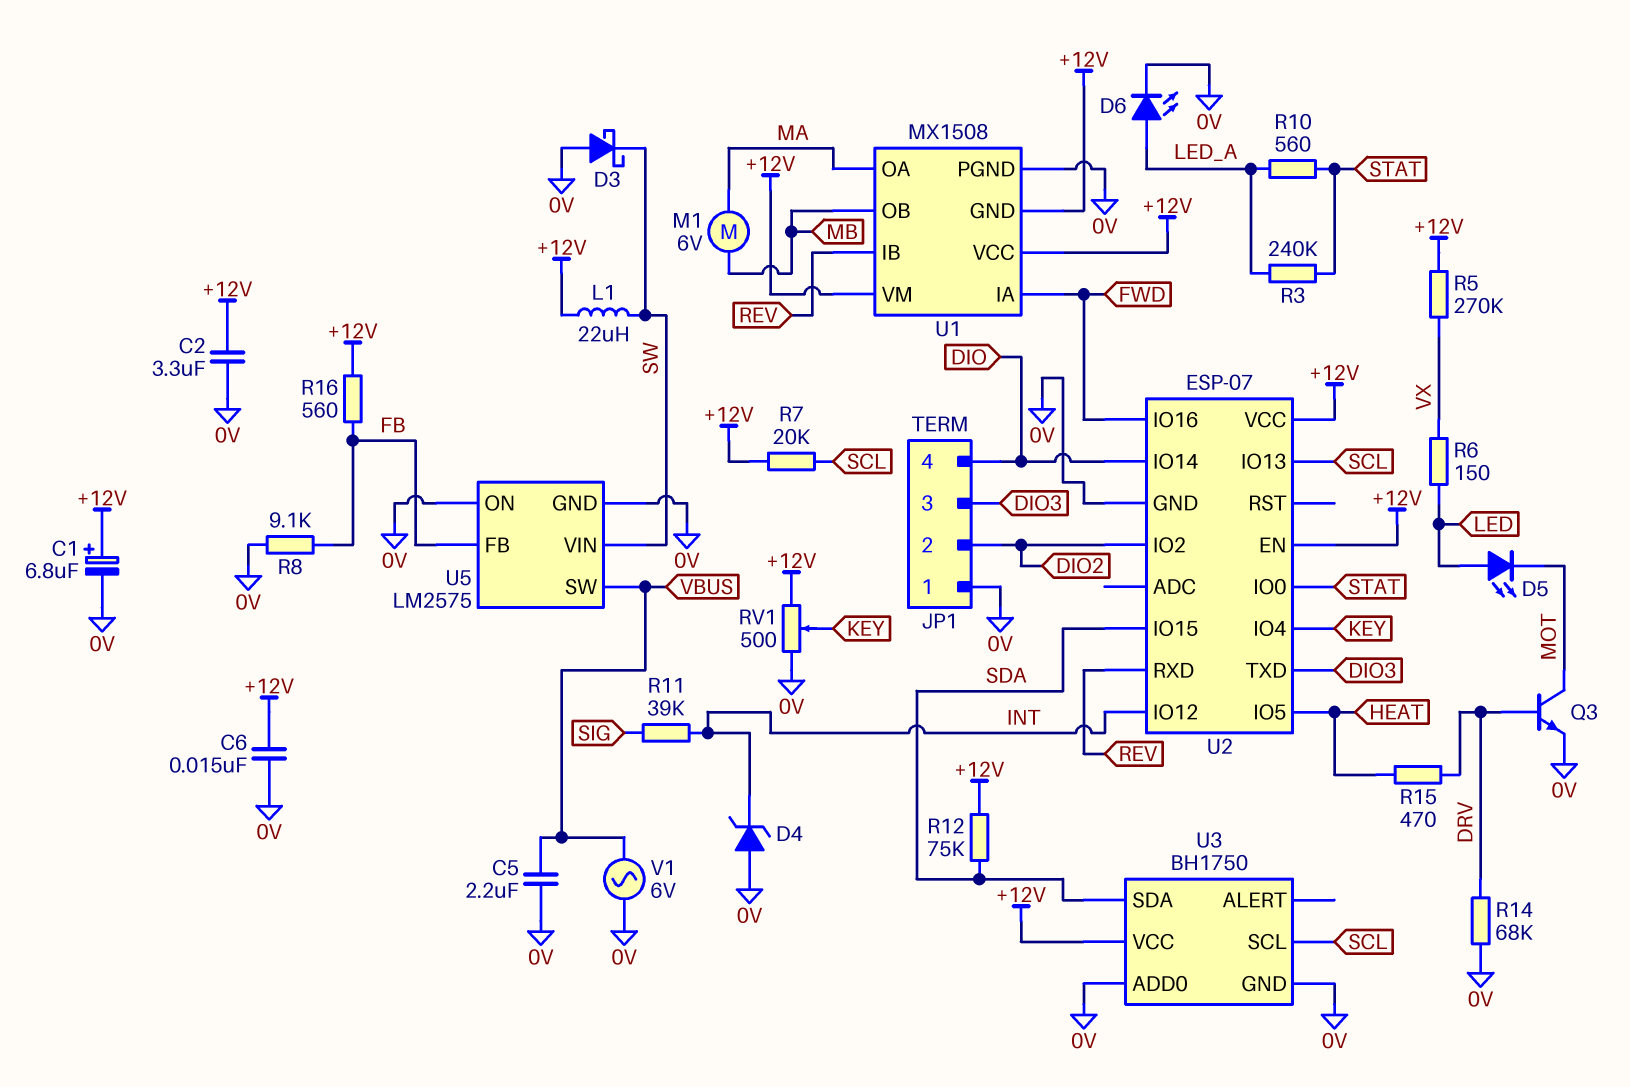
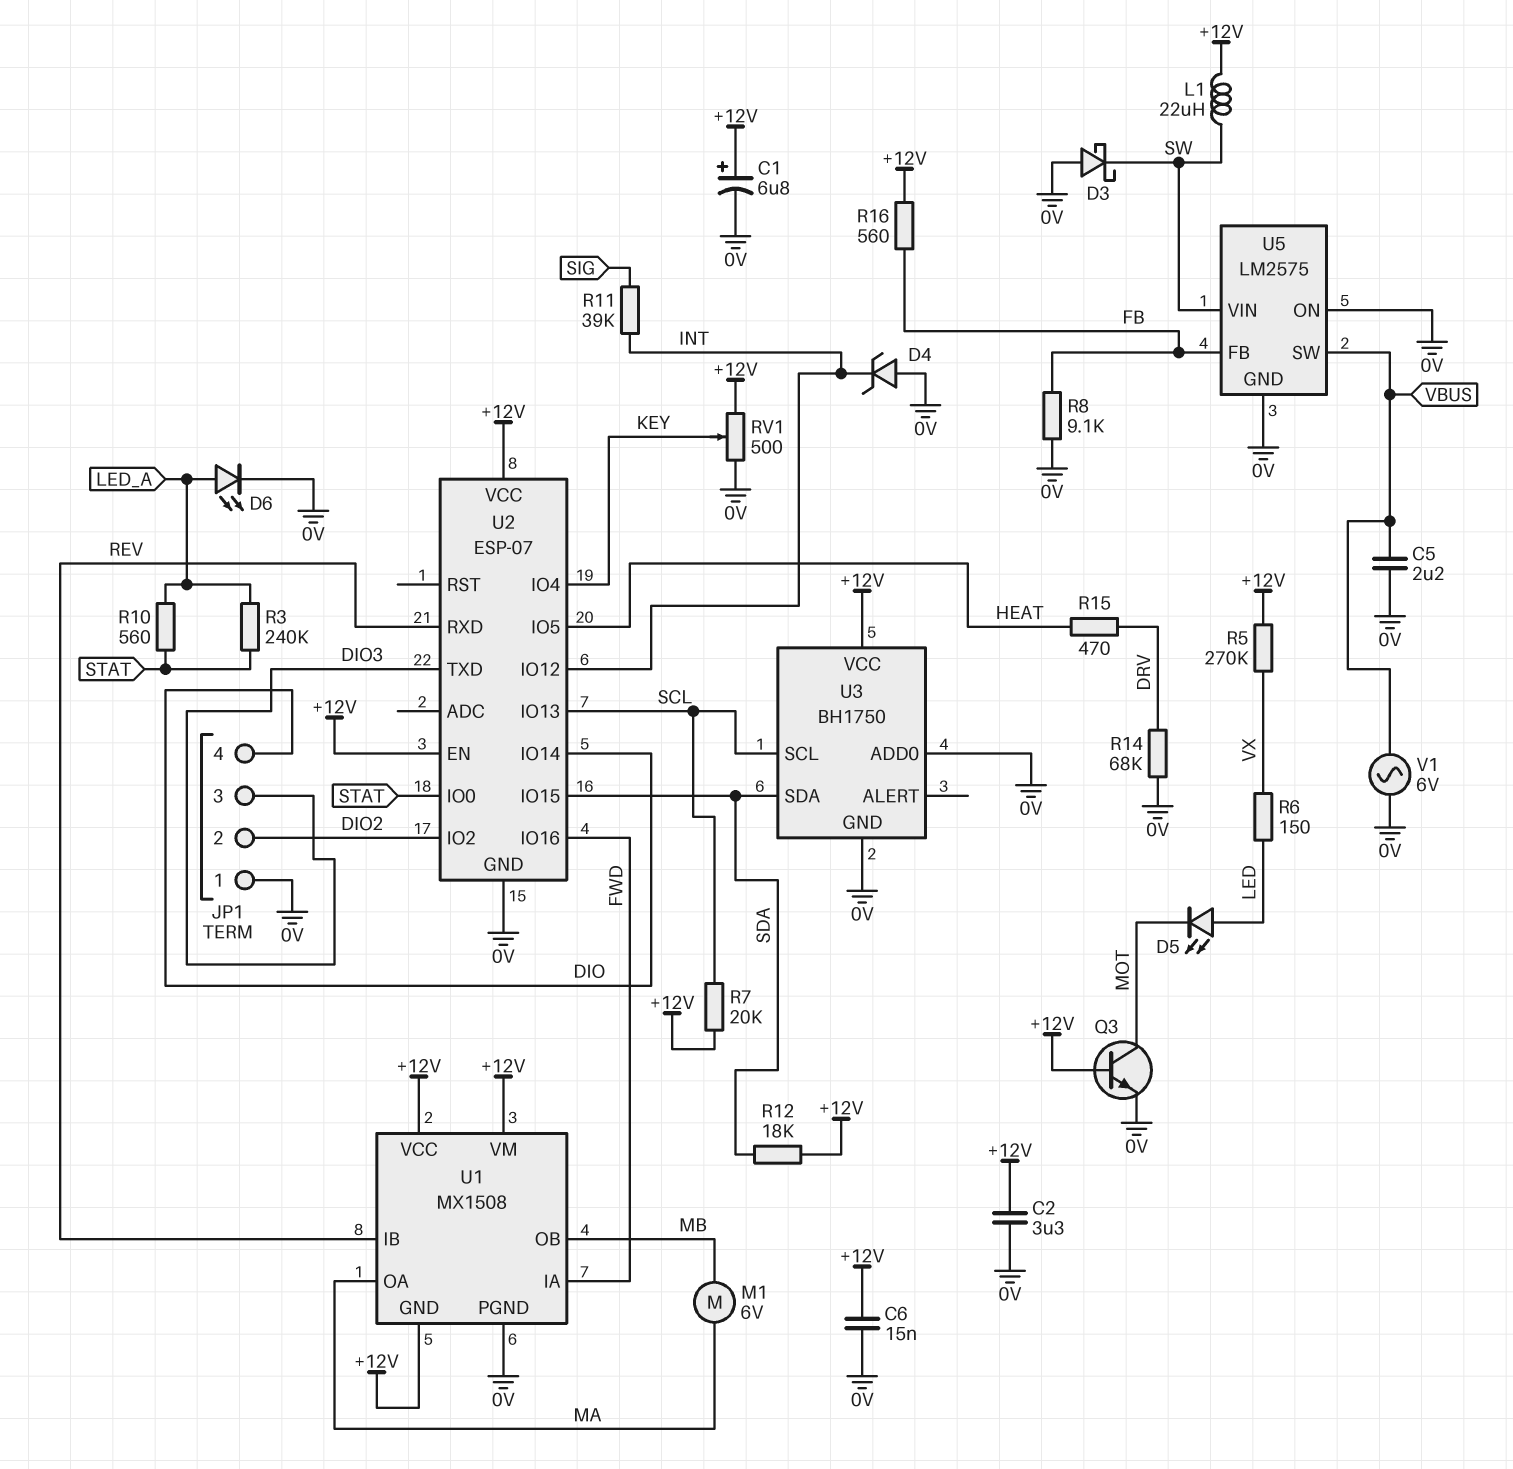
Q3: NPN (B DRV, C MOT, E 0V) -> NPN (B +12V, C MOT, E 0V)
R12: 75k (+12V, SDA) -> 18k (+12V, SDA)

